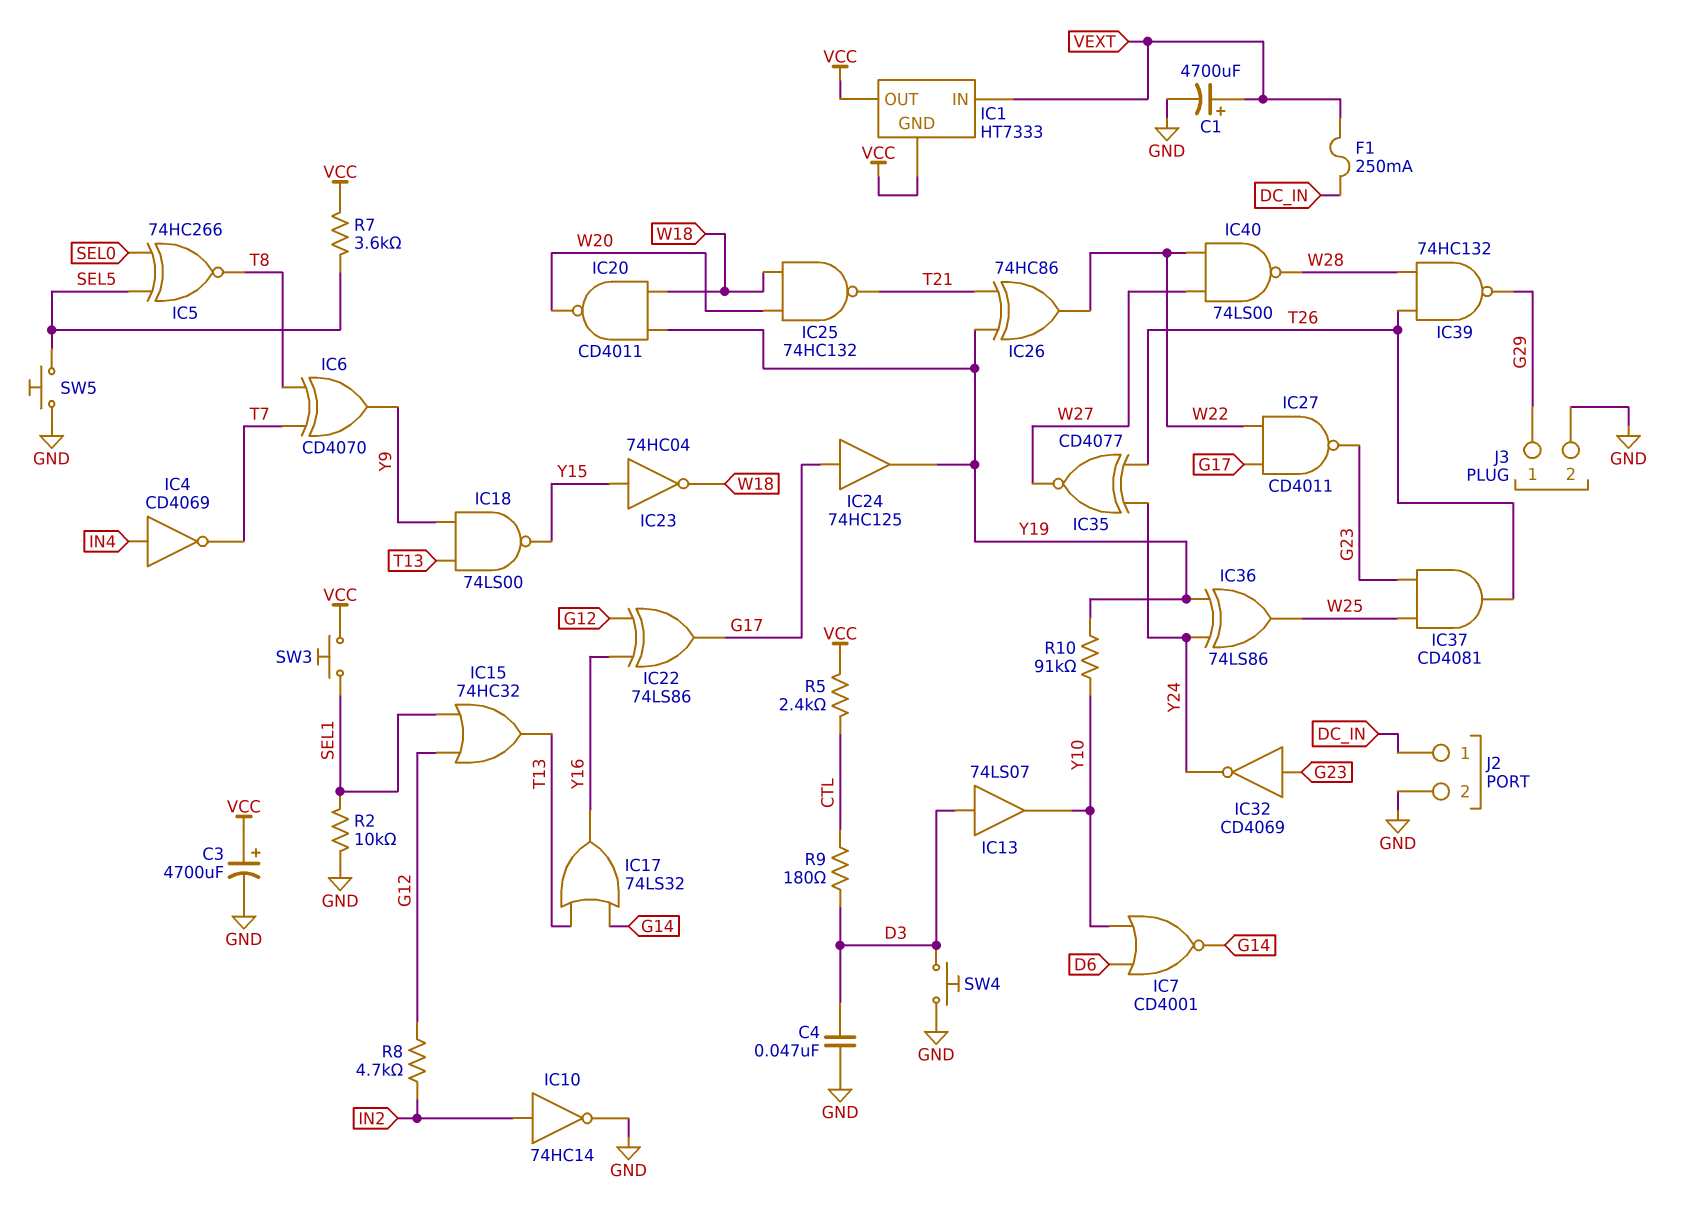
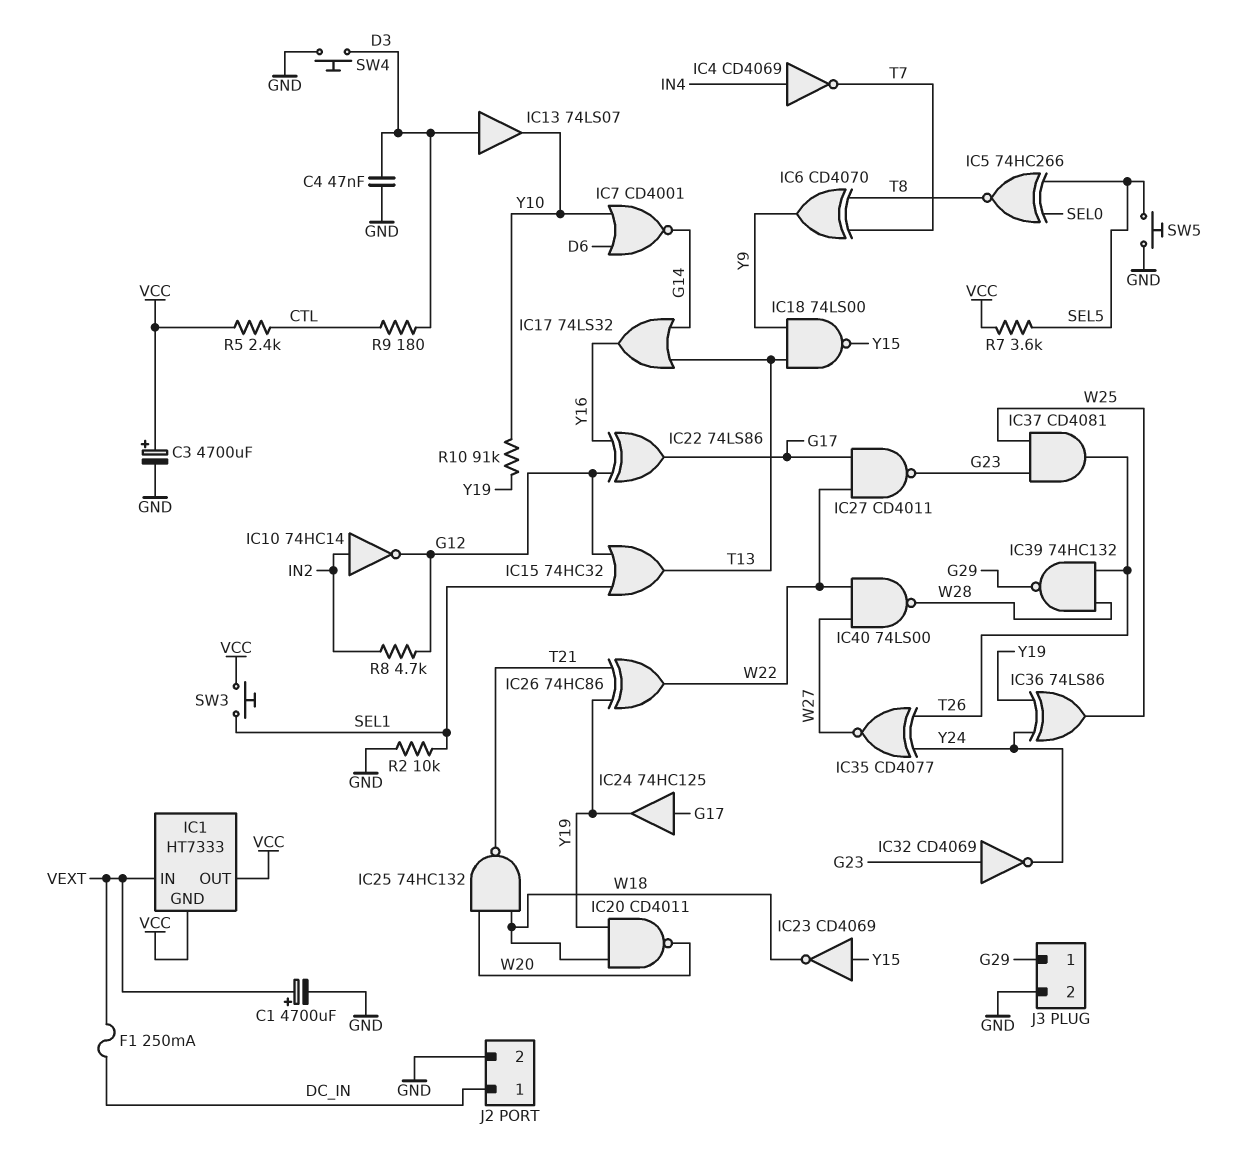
IC10: NOT 74HC14 (in IN2, out GND) -> NOT 74HC14 (in IN2, out G12)
IC23: NOT 74HC04 (in Y15, out W18) -> NOT CD4069 (in Y15, out W18)

